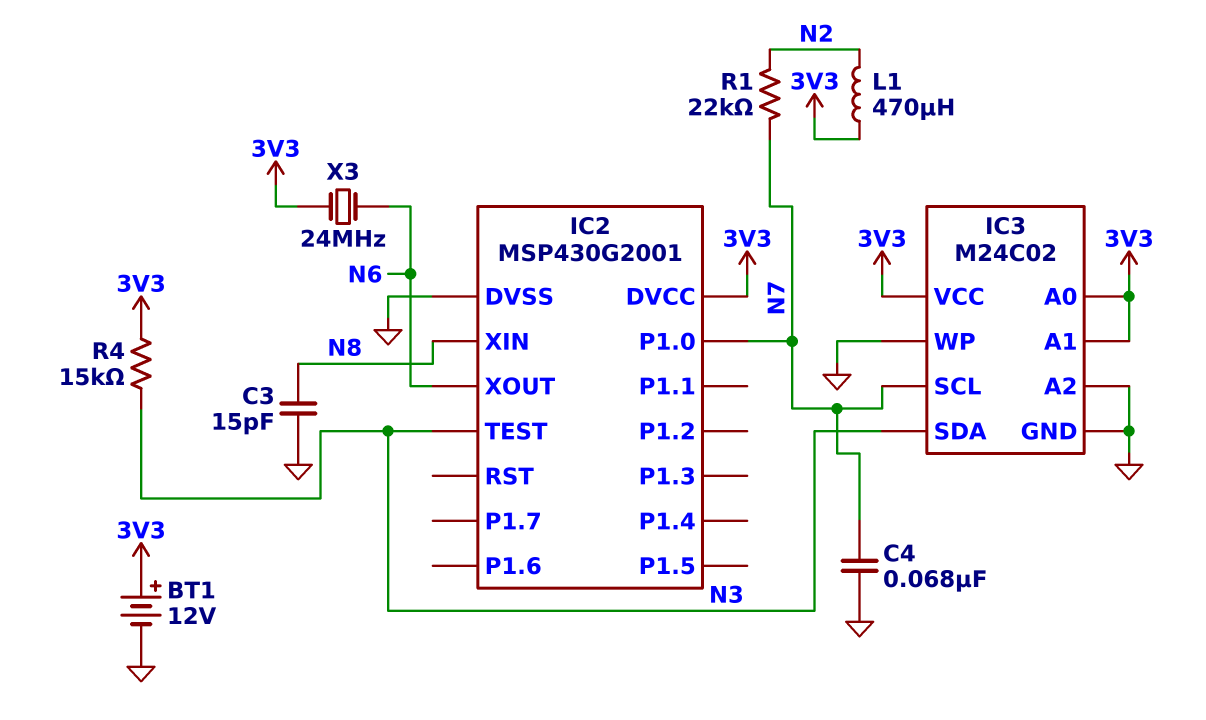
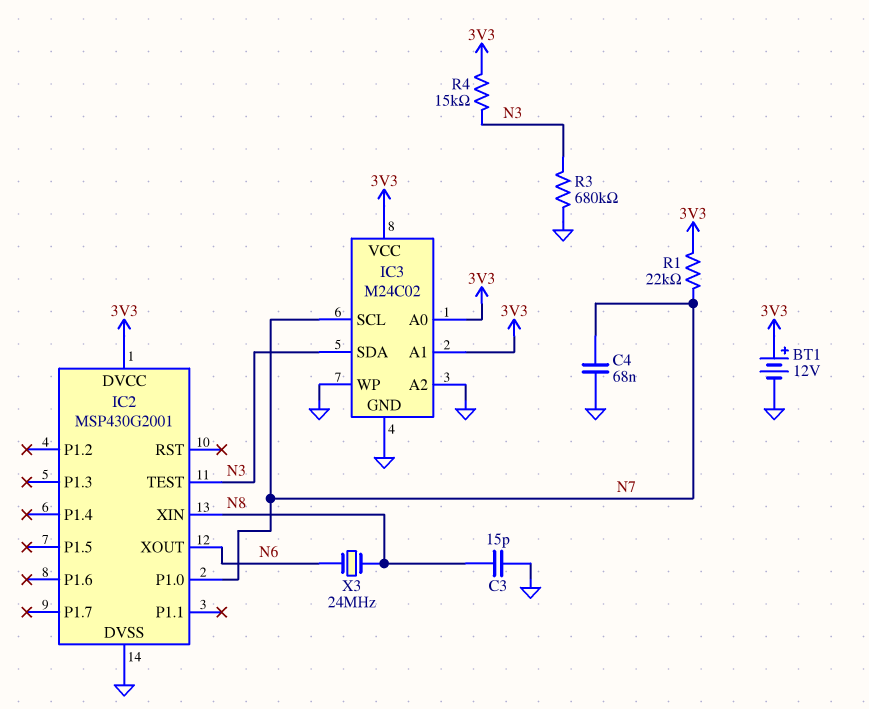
L1: 470uH (3V3, N2) -> none
R1: 22k (N2, N7) -> 22k (3V3, N7)
R3: none -> 680k (GND, N3)
X3: 24MHz (3V3, N6) -> 24MHz (N6, N8)

